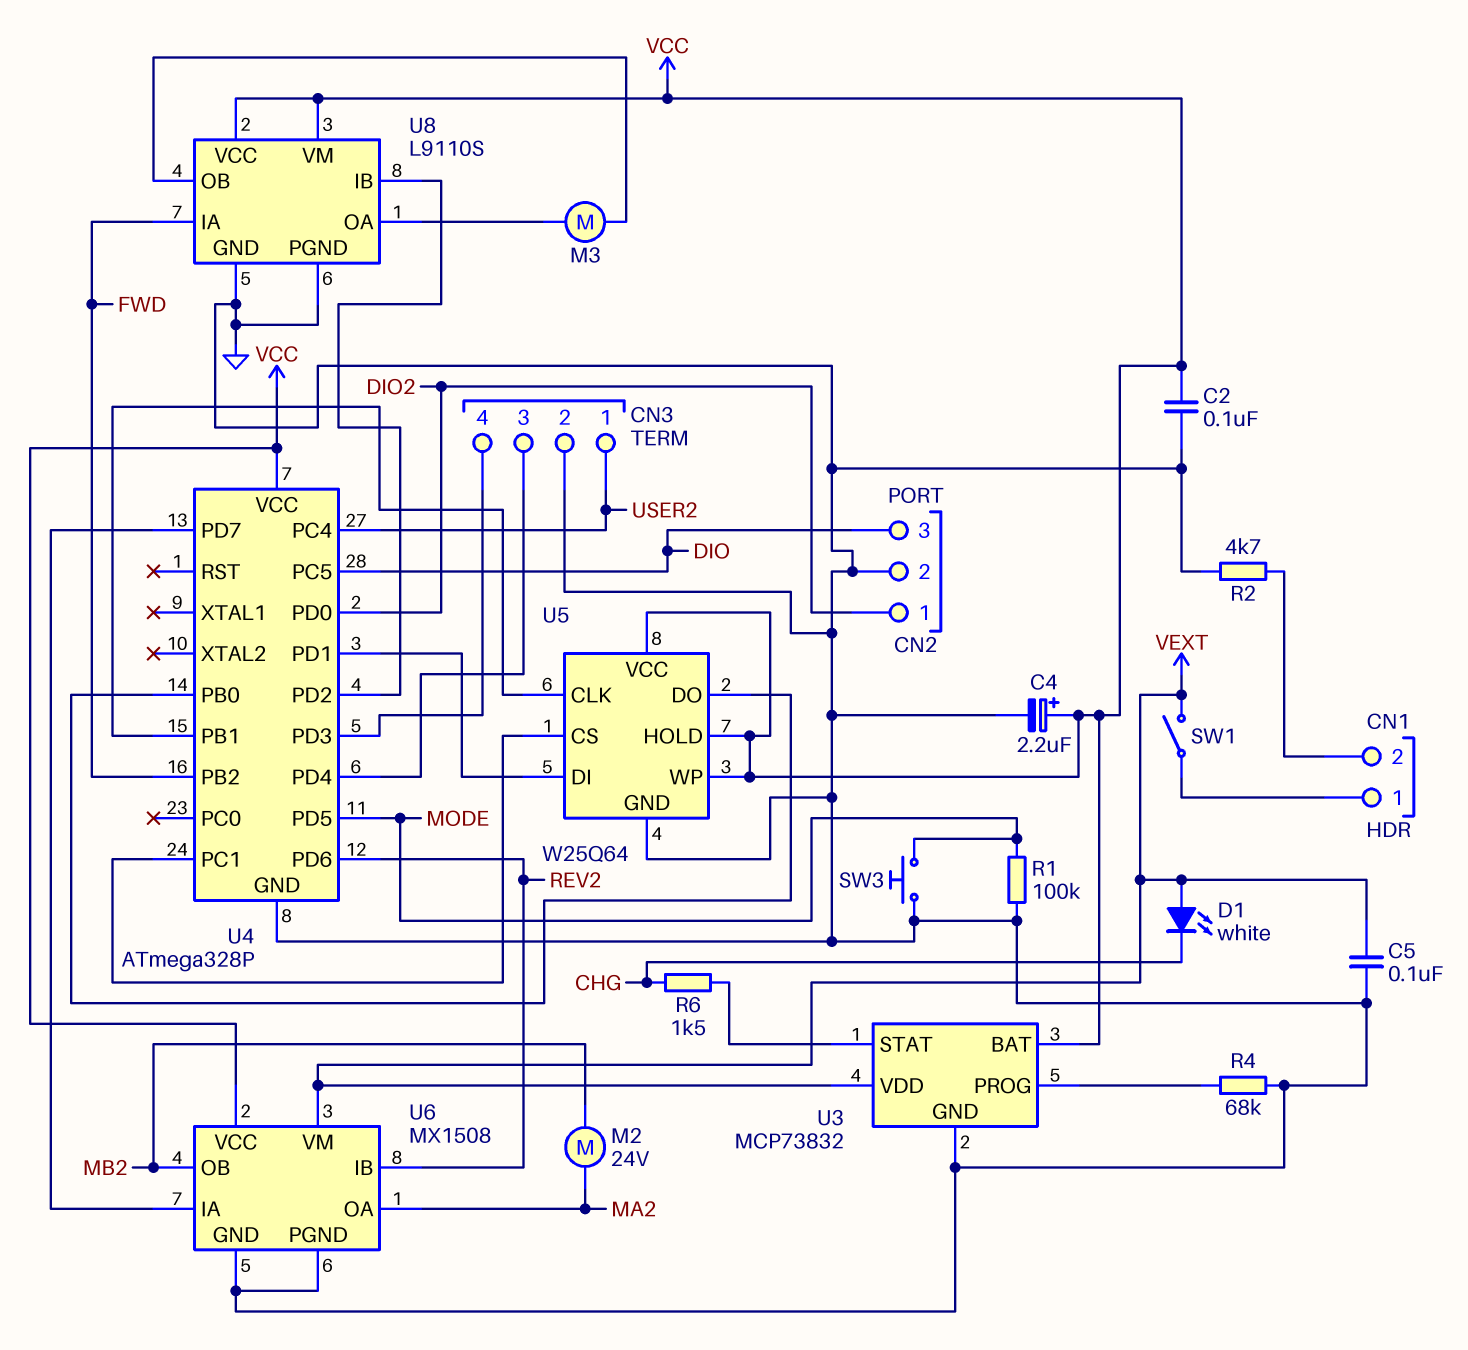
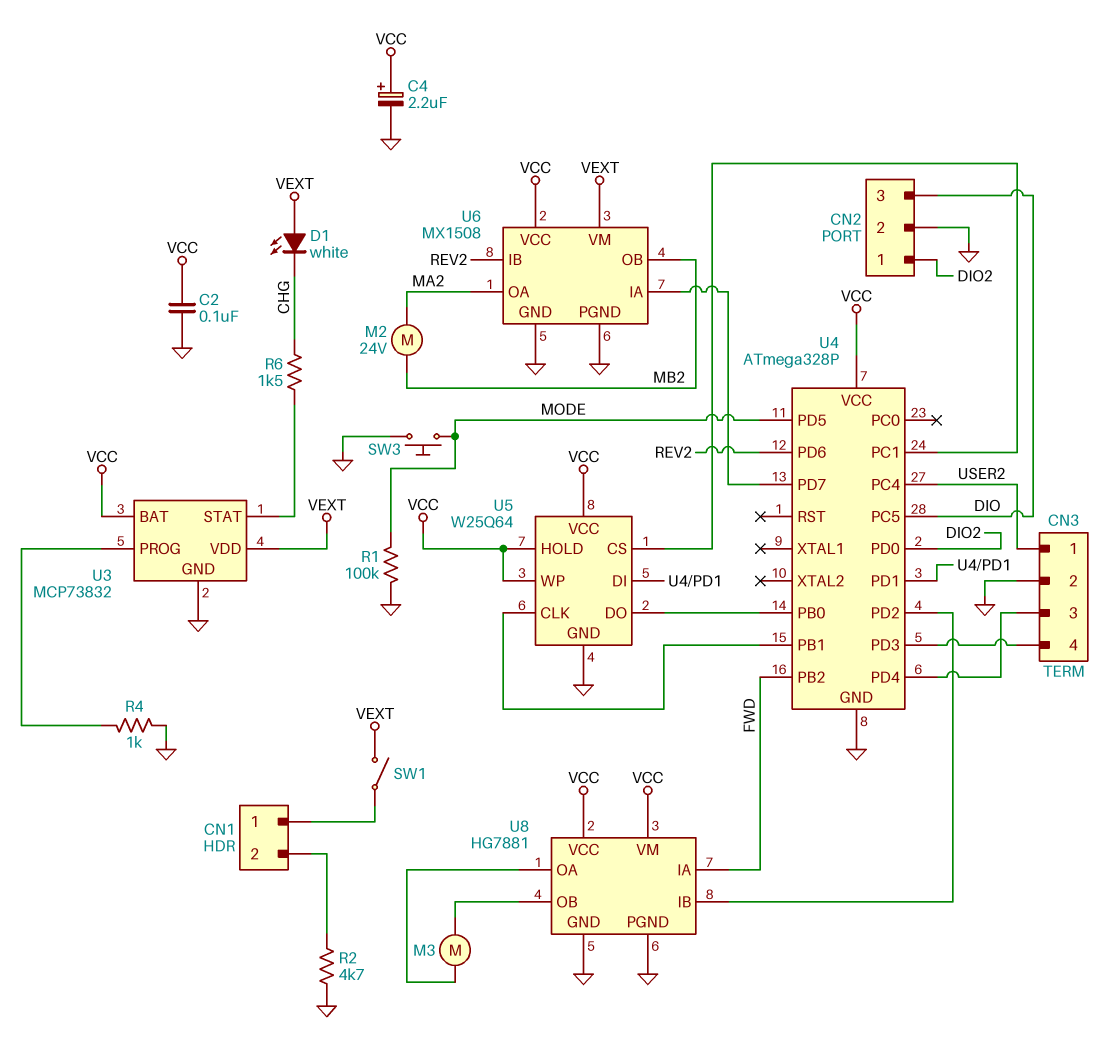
C5: 100nF (GND, VEXT) -> none
R4: 68k (GND, U3/PROG) -> 1k (GND, U3/PROG)
U8: L9110S -> HG7881

